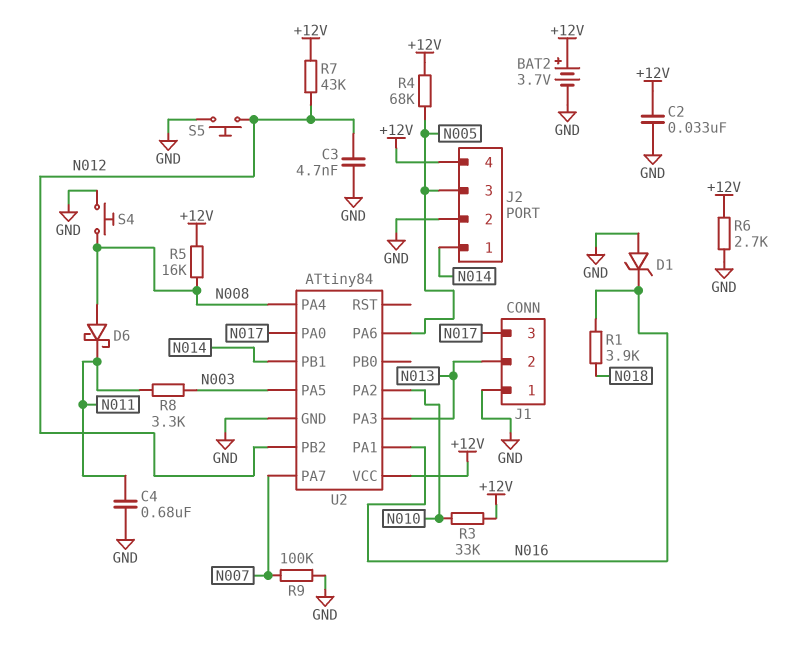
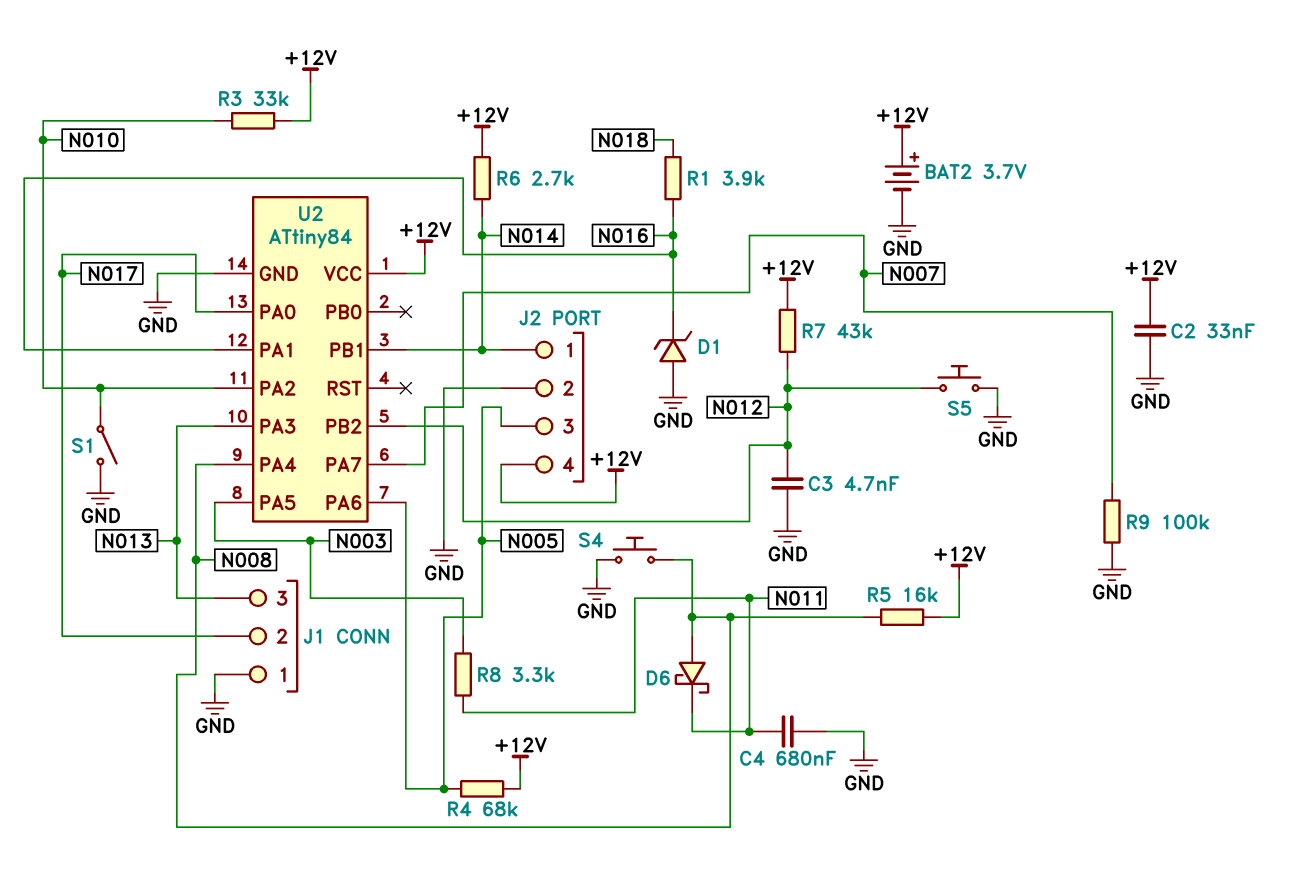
J1 pin 2: N013 -> N017
J1 pin 3: N017 -> N013
R6: 2.7k (+12V, GND) -> 2.7k (+12V, N014)
S1: none -> switch (GND, N010)

